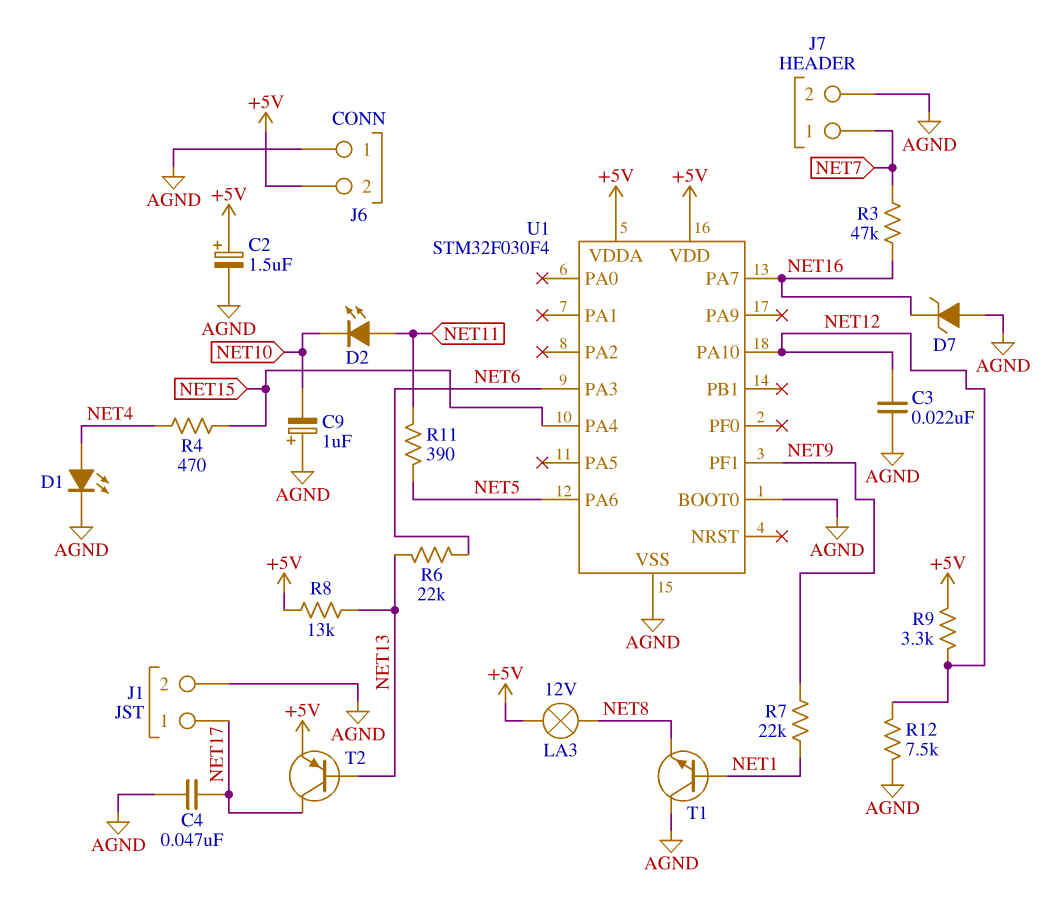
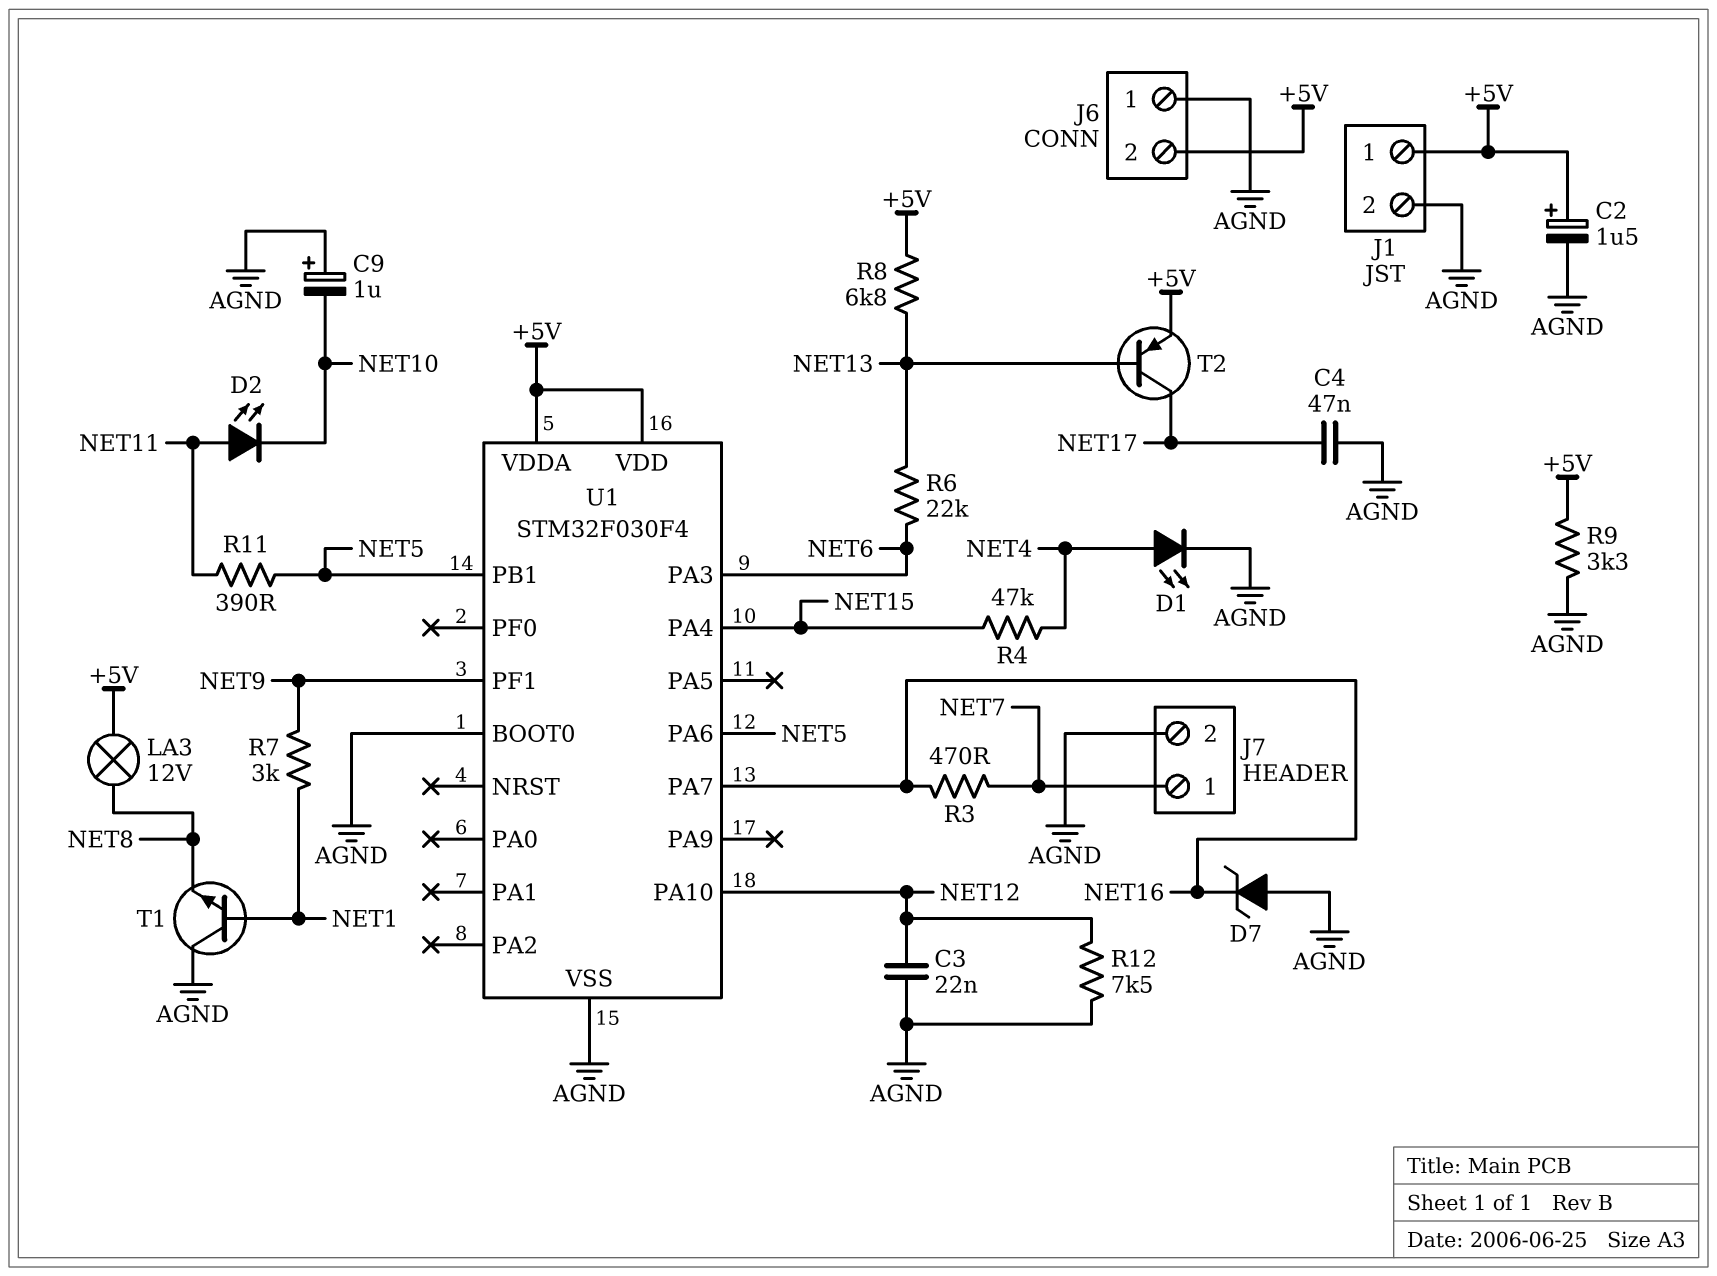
J1 pin 1: NET17 -> +5V
R3: 47k (NET7, NET16) -> 470 (NET7, NET16)
R4: 470 (NET4, NET15) -> 47k (NET4, NET15)
R7: 22k (NET1, NET9) -> 3k (NET1, NET9)
R8: 13k (+5V, NET13) -> 6.8k (+5V, NET13)
R9: 3.3k (+5V, NET12) -> 3.3k (+5V, AGND)
U1 pin PB1: none -> NET5

